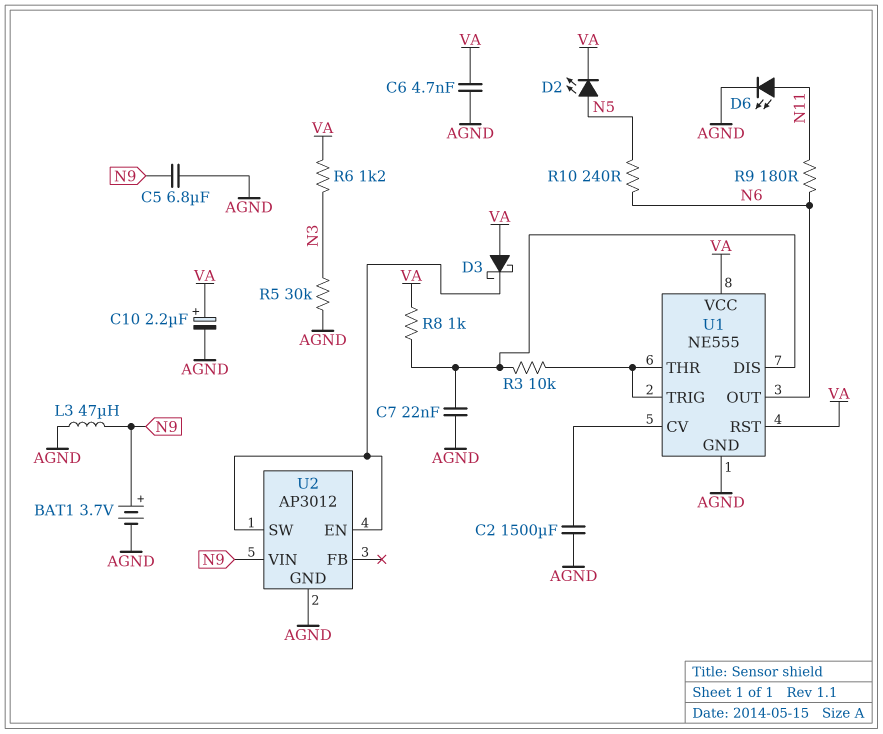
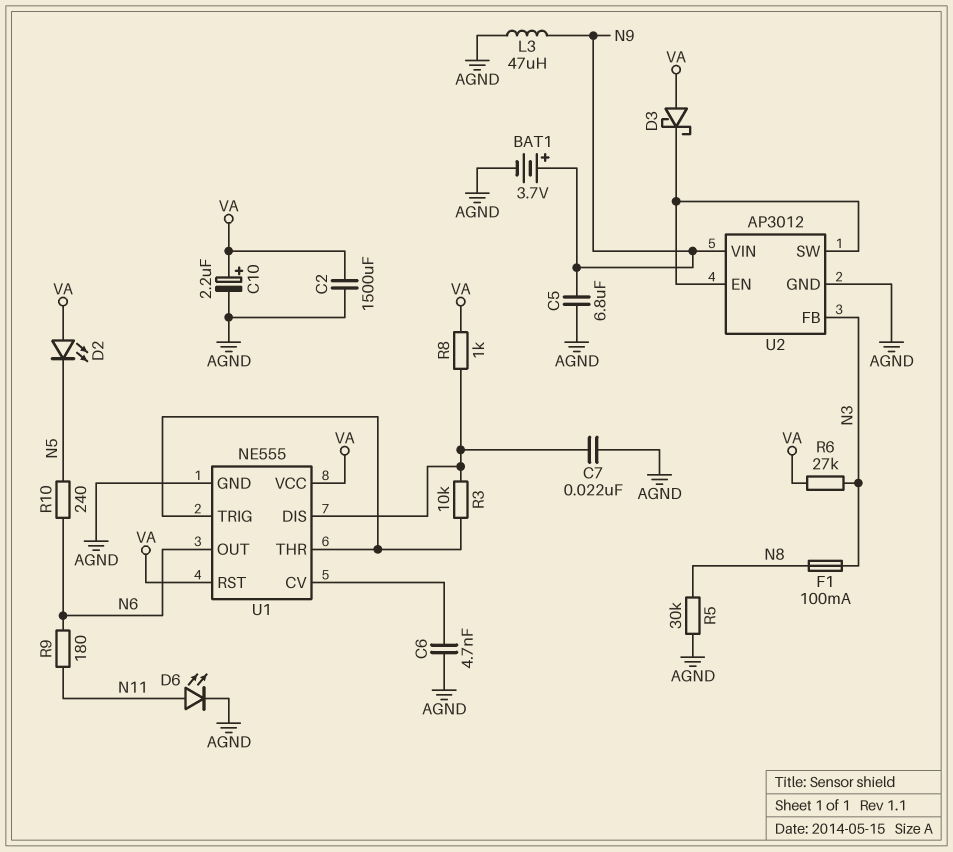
C2: 1500uF (AGND, U1/CV) -> 1500uF (AGND, VA)
C6: 4.7nF (AGND, VA) -> 4.7nF (AGND, U1/CV)
D2: LED (A N5, K VA) -> LED (A VA, K N5)
F1: none -> 100mA (N3, N8)
R5: 30k (AGND, N3) -> 30k (AGND, N8)
R6: 1.2k (N3, VA) -> 27k (N3, VA)
U2 pin FB: none -> N3

